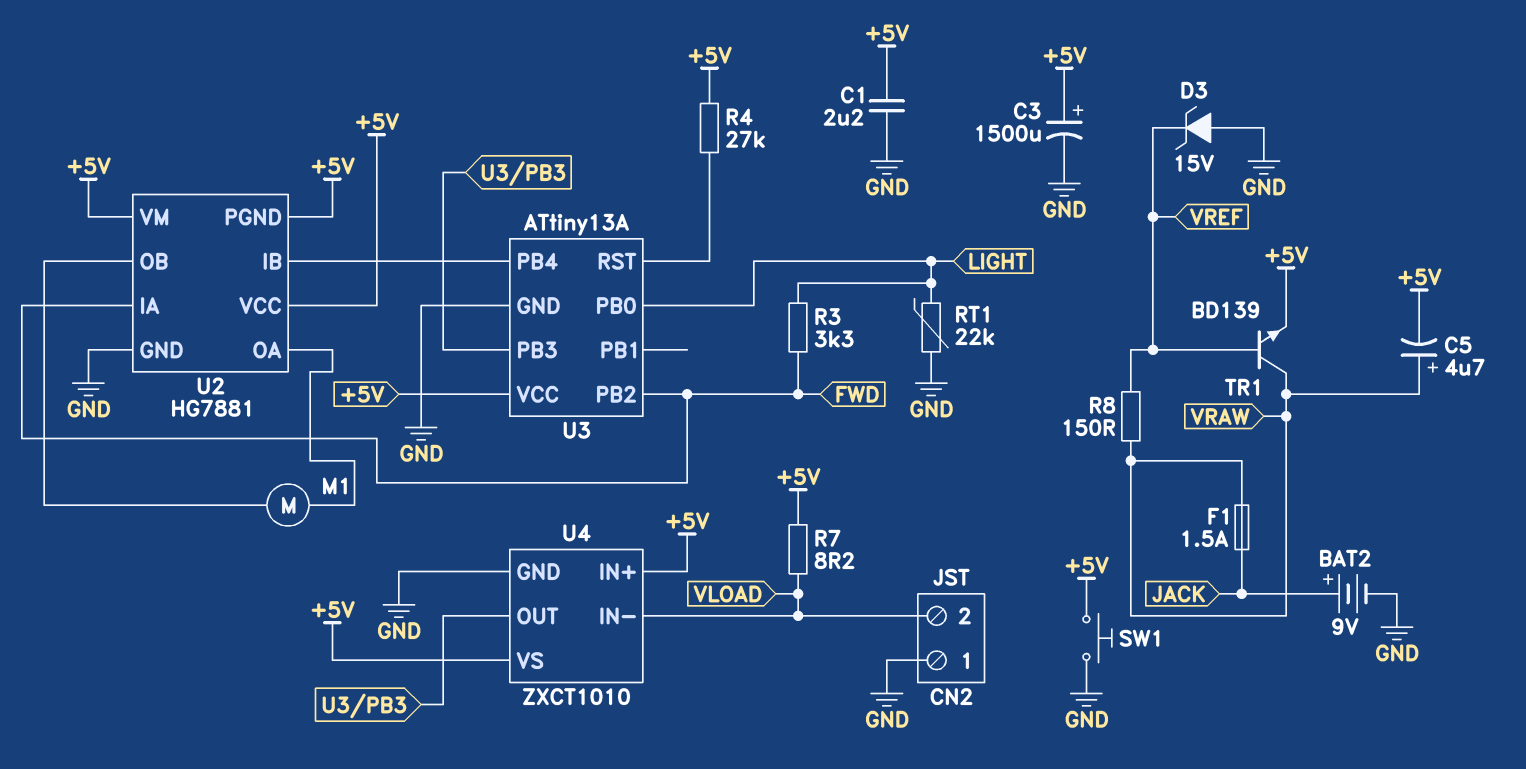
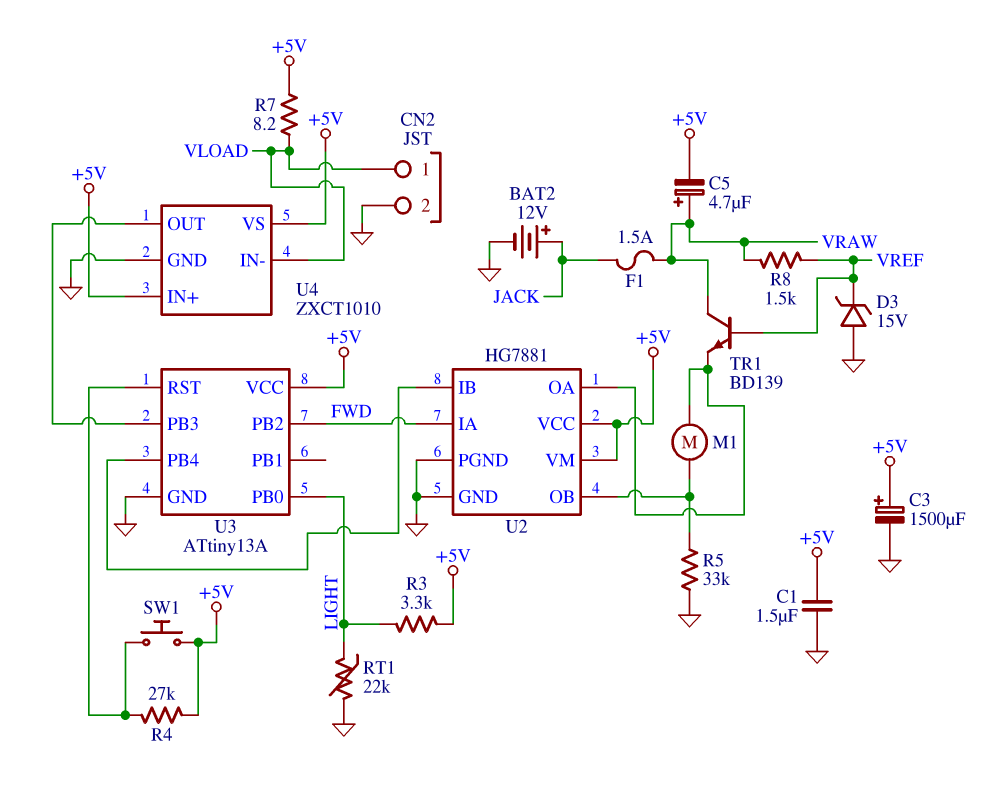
BAT2: 9V (plus JACK, minus GND) -> 12V (plus JACK, minus GND)
C1: 2.2uF (+5V, GND) -> 1.5uF (+5V, GND)
CN2 pin 1: GND -> VLOAD
CN2 pin 2: VLOAD -> GND
R3: 3.3k (FWD, LIGHT) -> 3.3k (+5V, LIGHT)
R5: none -> 33k (GND, U2/OB)
R8: 150 (VRAW, VREF) -> 1.5k (VRAW, VREF)
SW1: button (+5V, GND) -> button (+5V, U3/RST)
TR1: NPN BD139 (B VREF, C VRAW, E +5V) -> NPN BD139 (B VREF, C VRAW, E U2/OA)
U2 pin PGND: +5V -> GND

